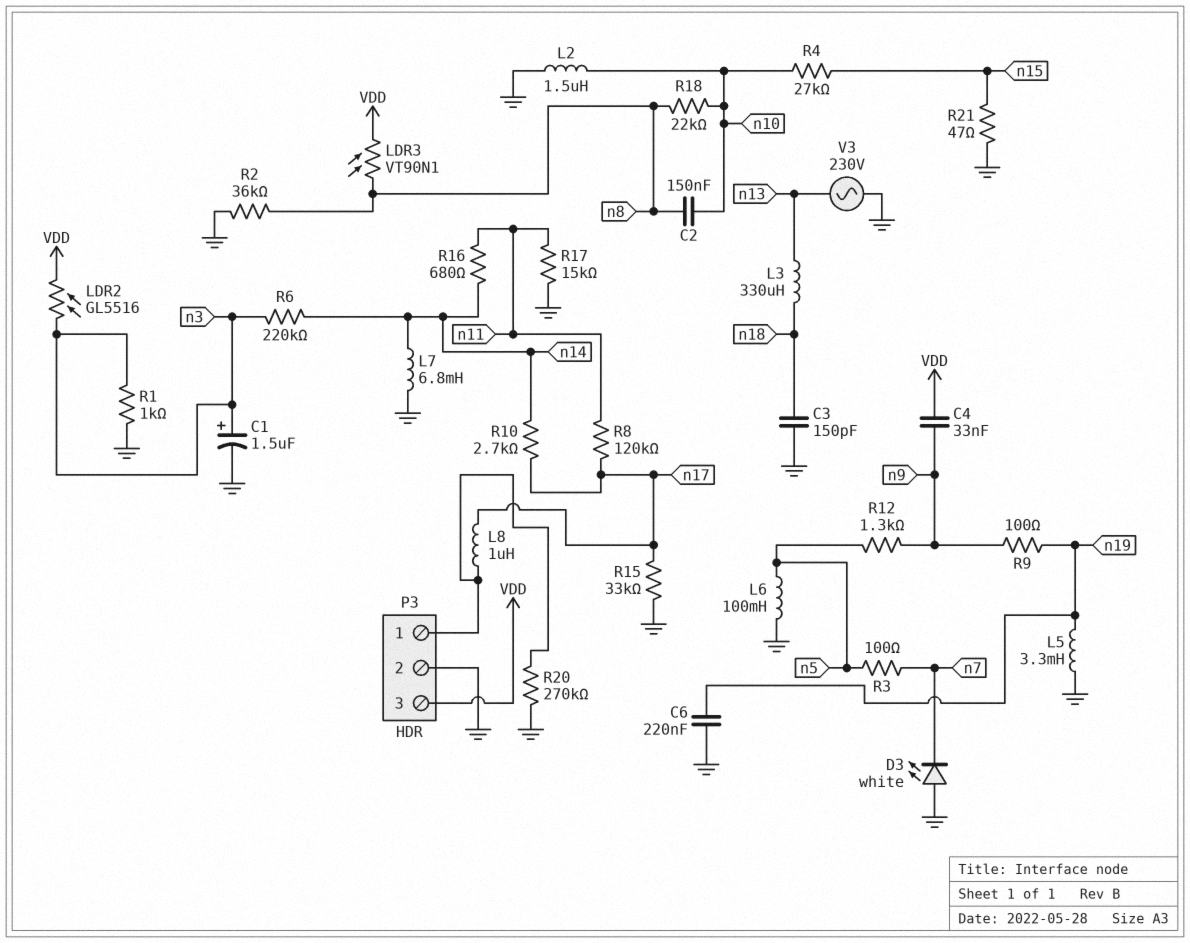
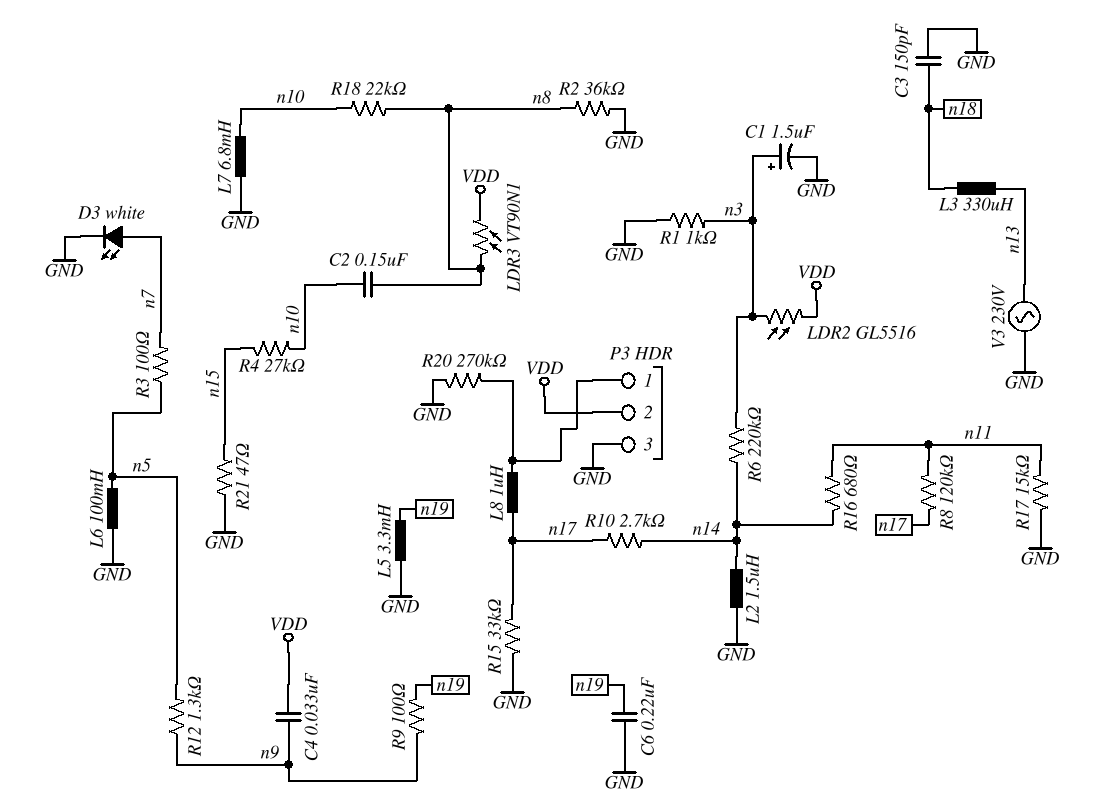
D3: LED white (A GND, K n7) -> LED white (A n7, K GND)
L2: 1.5uH (GND, n10) -> 1.5uH (GND, n14)
L7: 6.8mH (GND, n14) -> 6.8mH (GND, n10)
P3 pin 2: GND -> VDD
P3 pin 3: VDD -> GND

